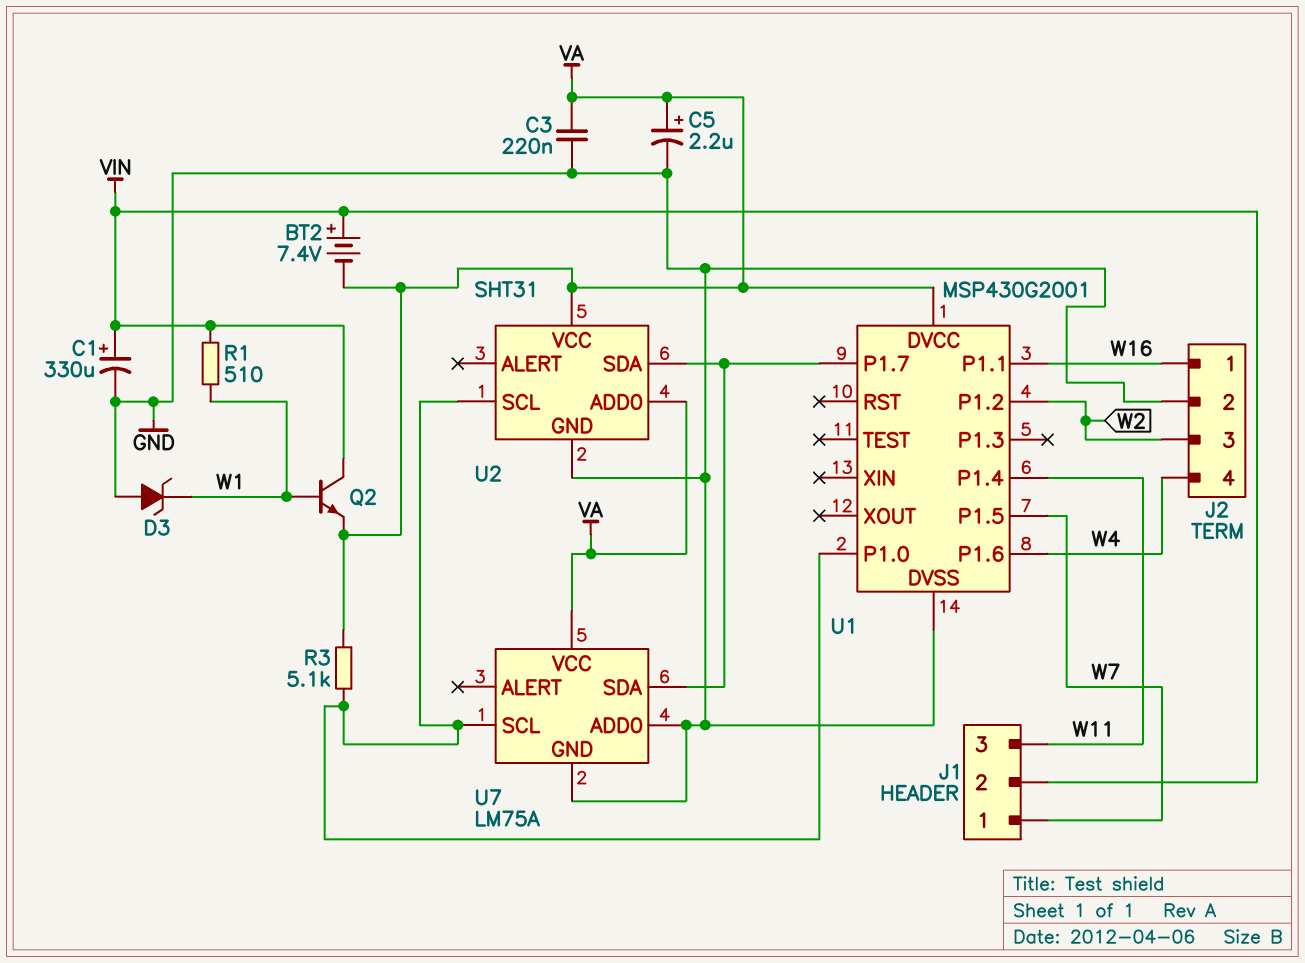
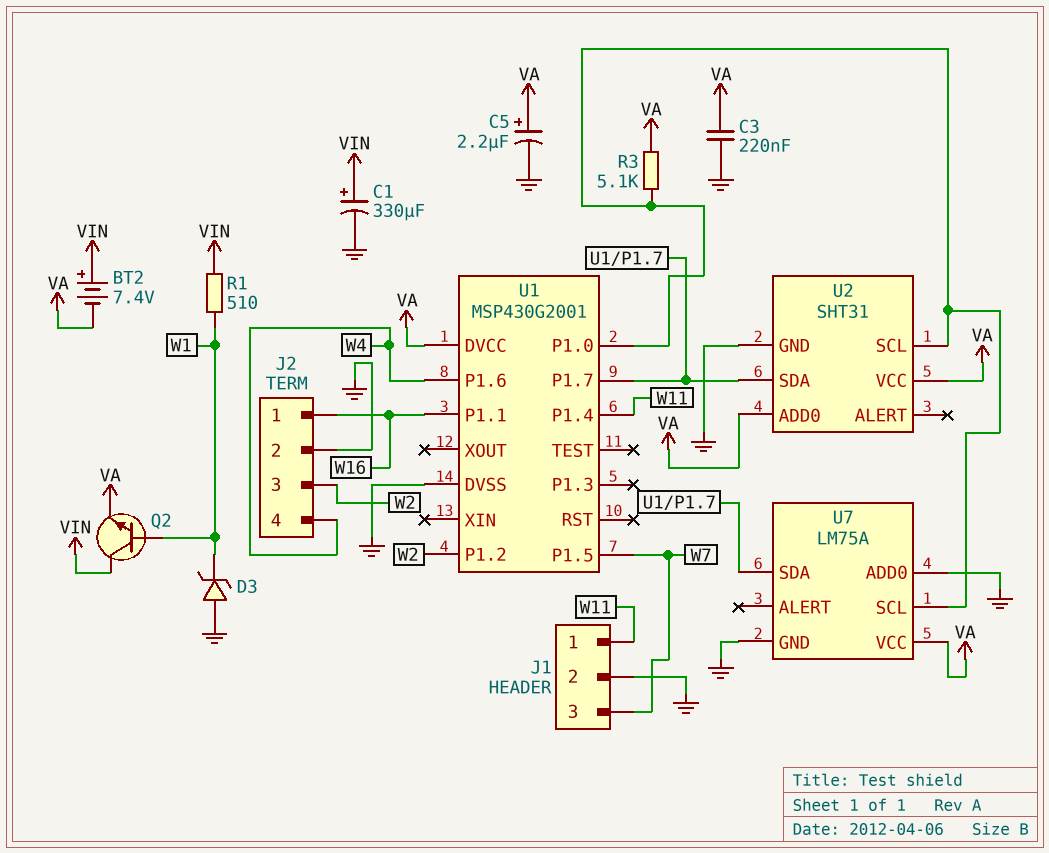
J1 pin 1: W7 -> W11
J1 pin 2: VIN -> GND
J1 pin 3: W11 -> W7

